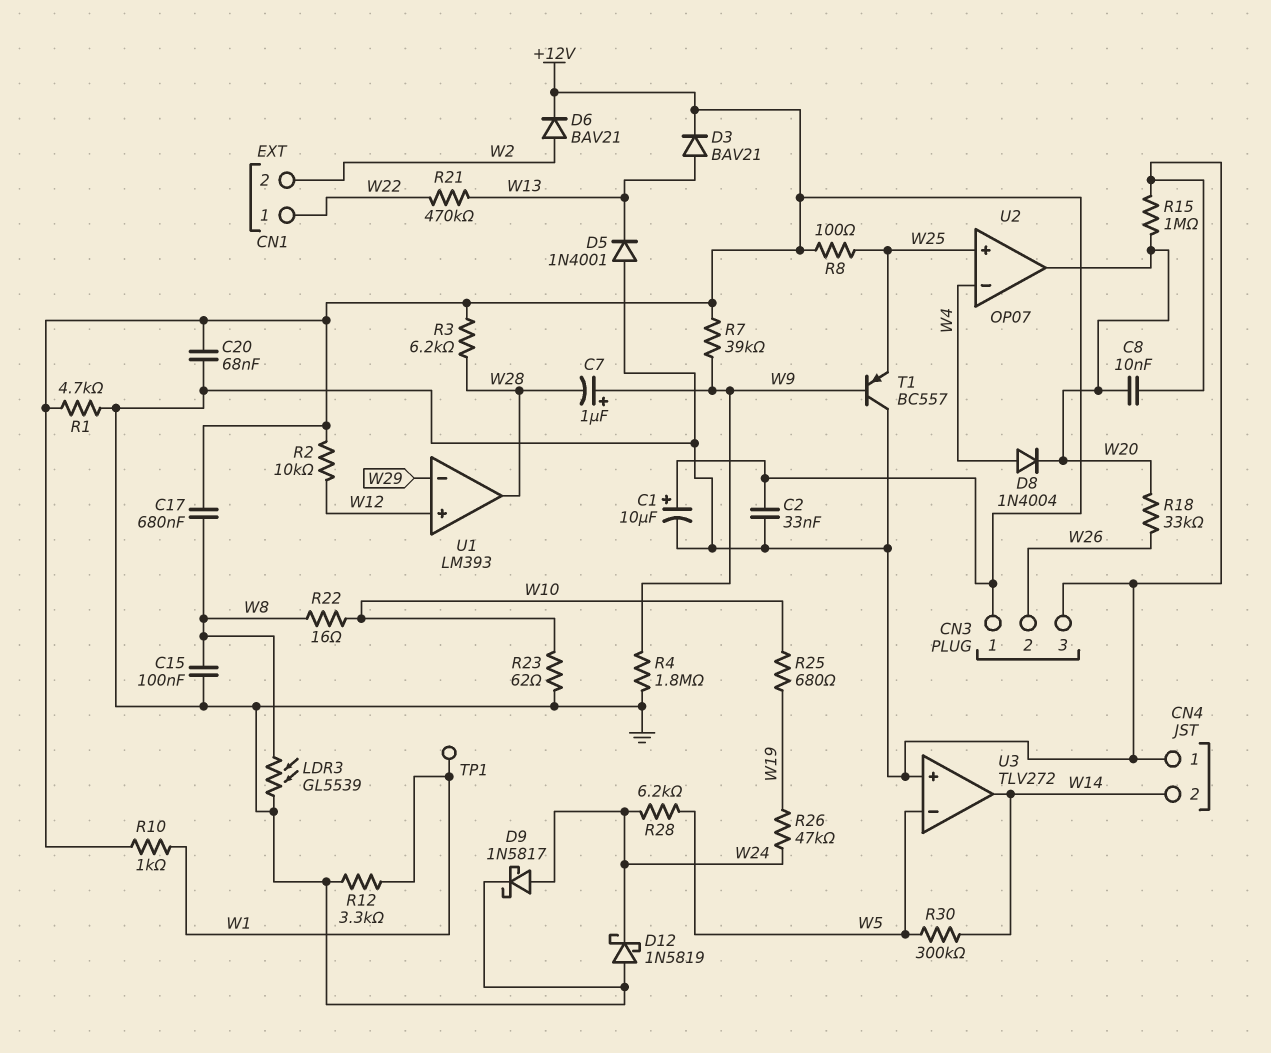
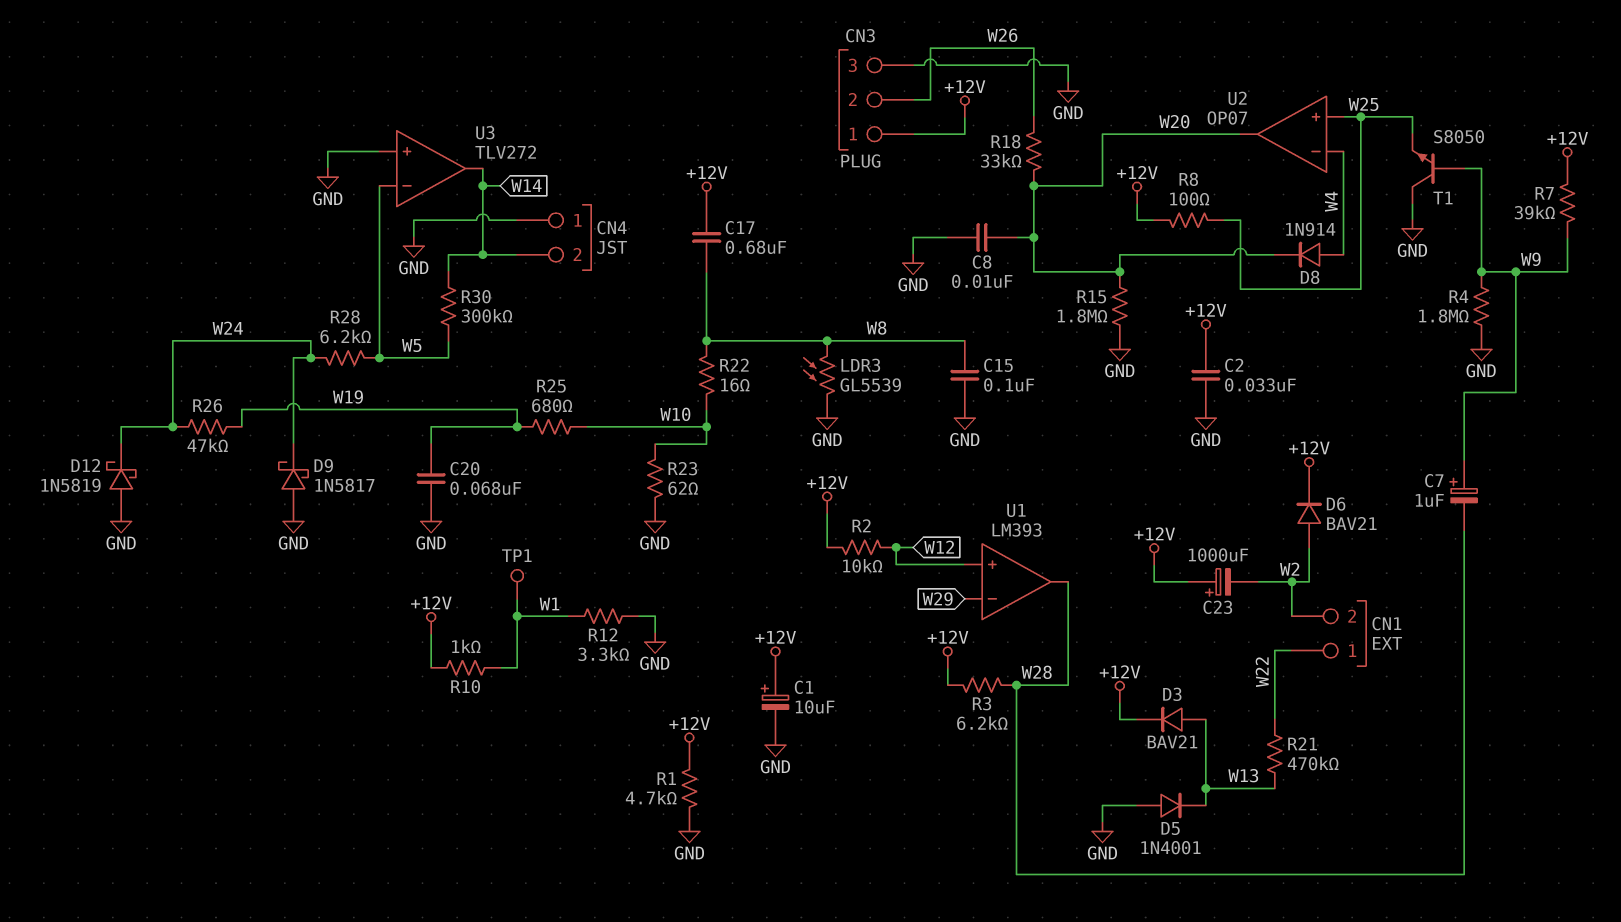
C20: 68nF (+12V, GND) -> 68nF (GND, W19)
C23: none -> 1000uF (plus +12V, minus W2)
D8: diode 1N4004 (A W4, K W20) -> diode 1N914 (A W4, K W20)
D9: schottky 1N5817 (A W24, K GND) -> schottky 1N5817 (A GND, K W24)
R15: 1M (GND, W20) -> 1.8M (GND, W20)
T1: PNP BC557 (B W9, C GND, E W25) -> NPN S8050 (B W9, C GND, E W25)

